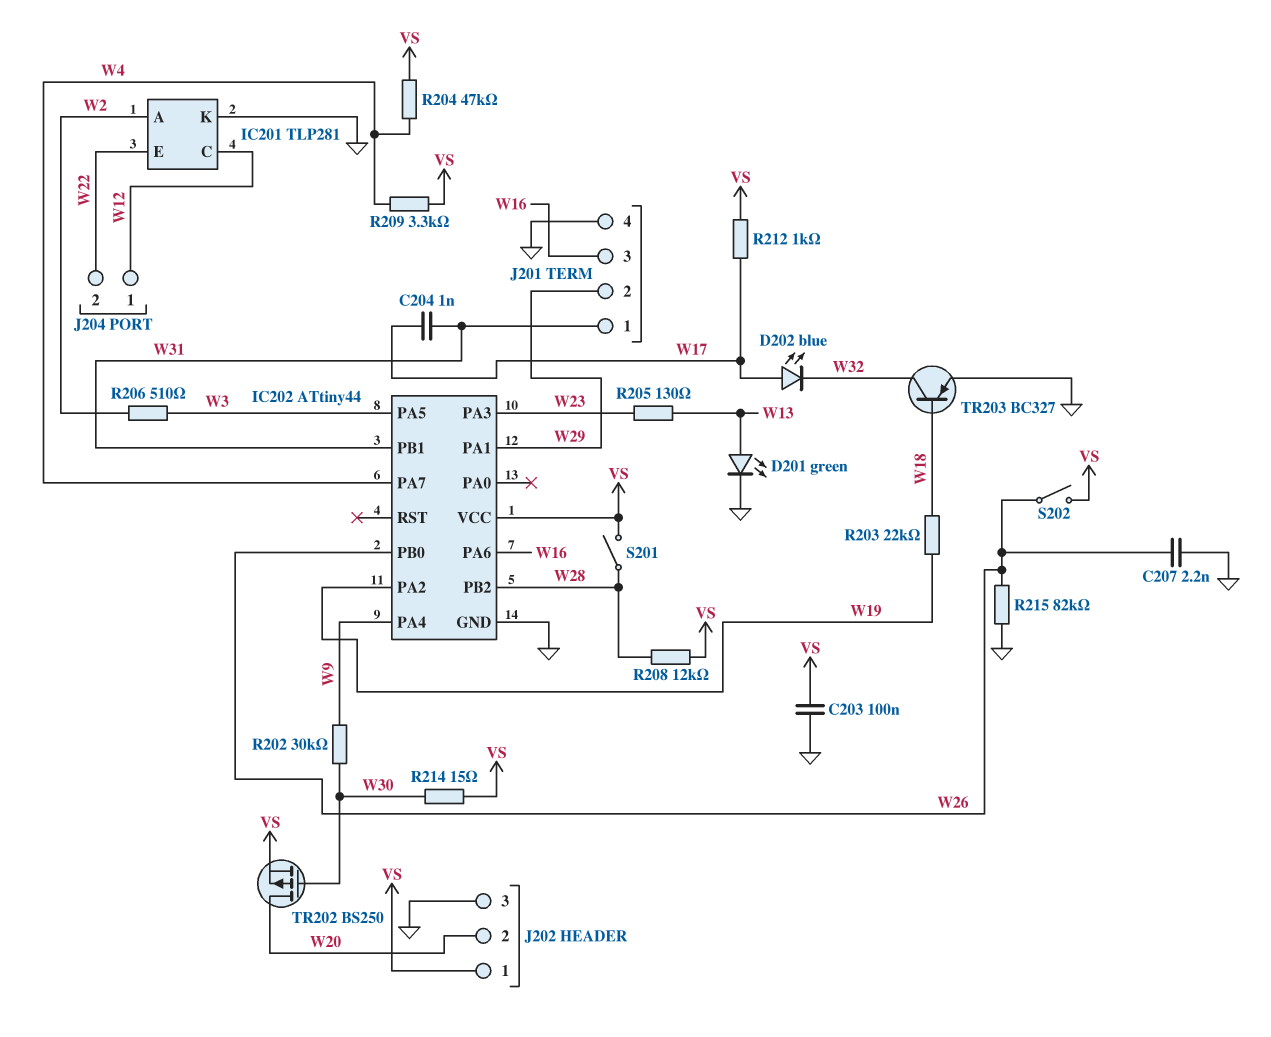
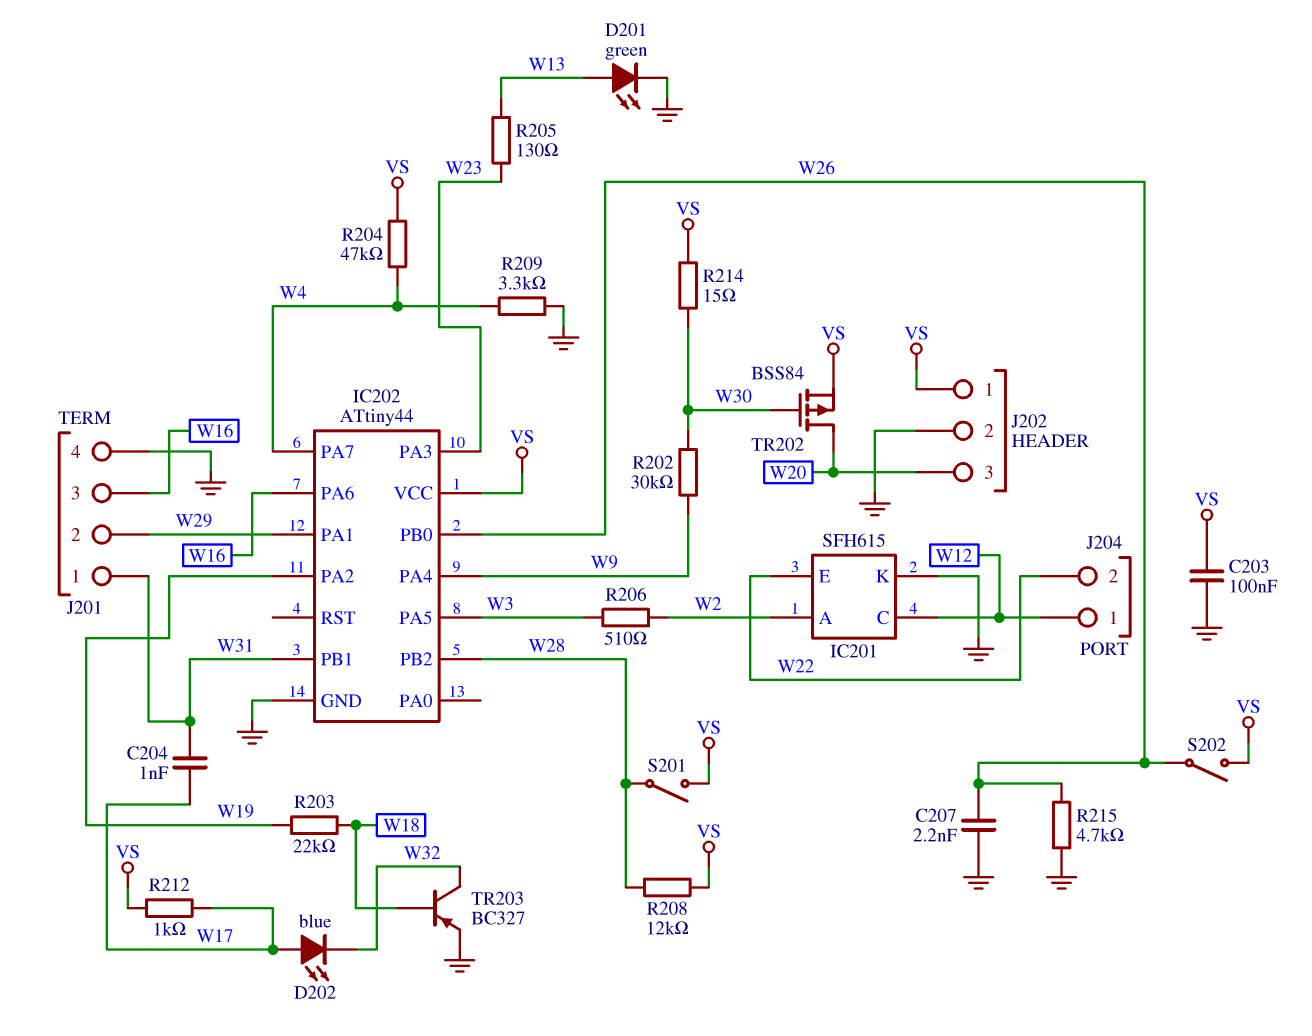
IC201: TLP281 -> SFH615
J202 pin 2: W20 -> GND
J202 pin 3: GND -> W20
R209: 3.3k (VS, W4) -> 3.3k (GND, W4)
R215: 82k (GND, W26) -> 4.7k (GND, W26)
TR202: PMOS BS250 (G W30, D W20, S VS) -> PMOS BSS84 (G W30, D W20, S VS)

